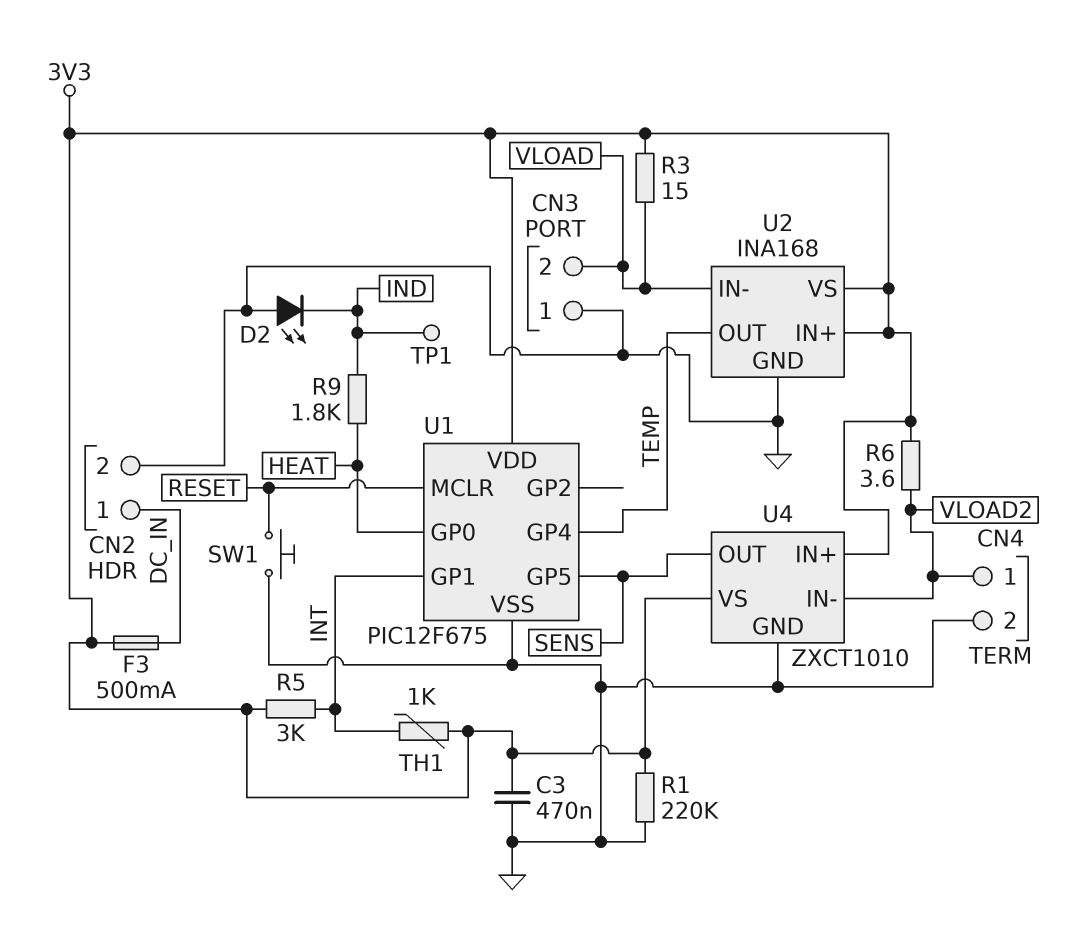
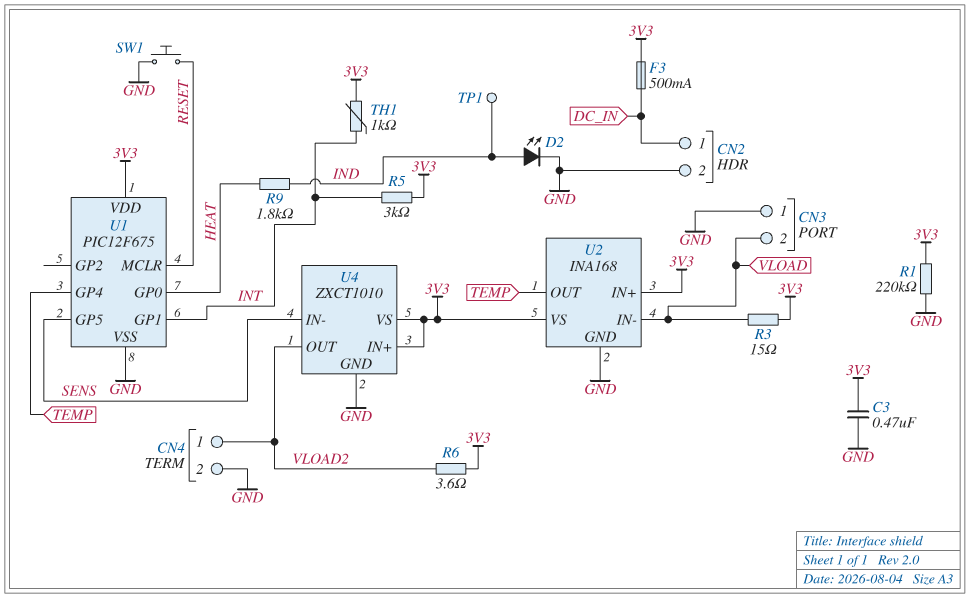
D2: LED (A GND, K IND) -> LED (A IND, K GND)
U4 pin IN-: VLOAD2 -> SENS
U4 pin OUT: SENS -> VLOAD2

